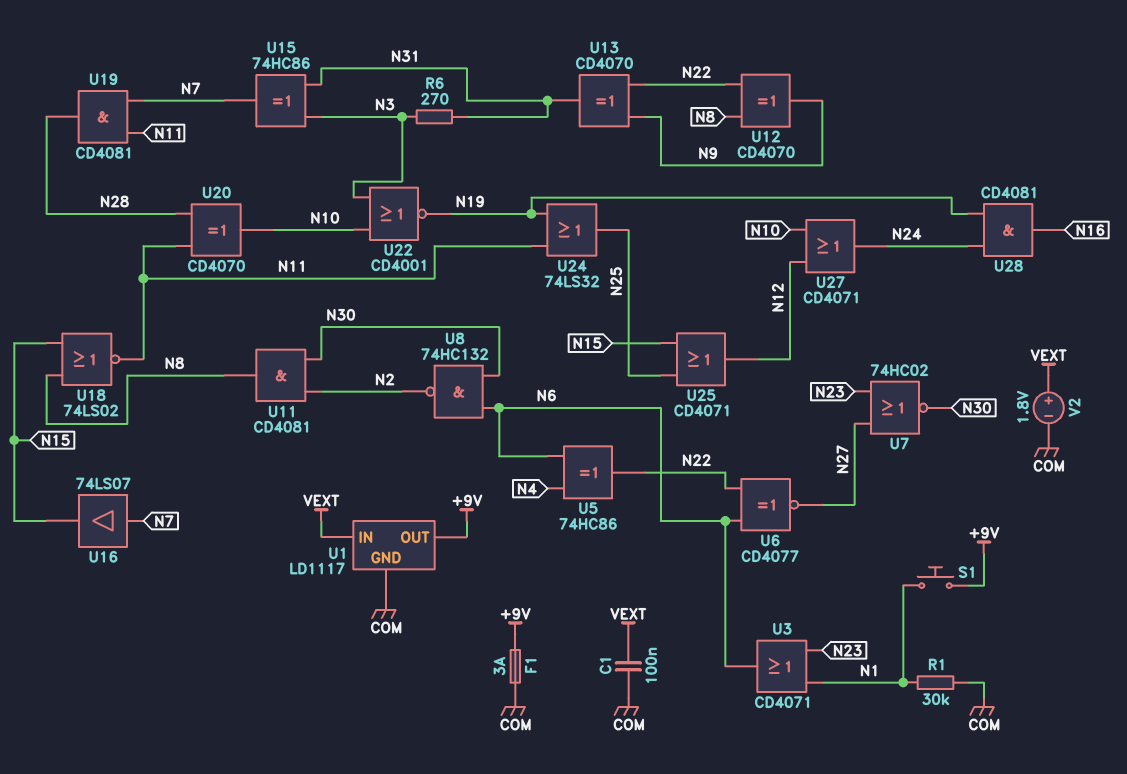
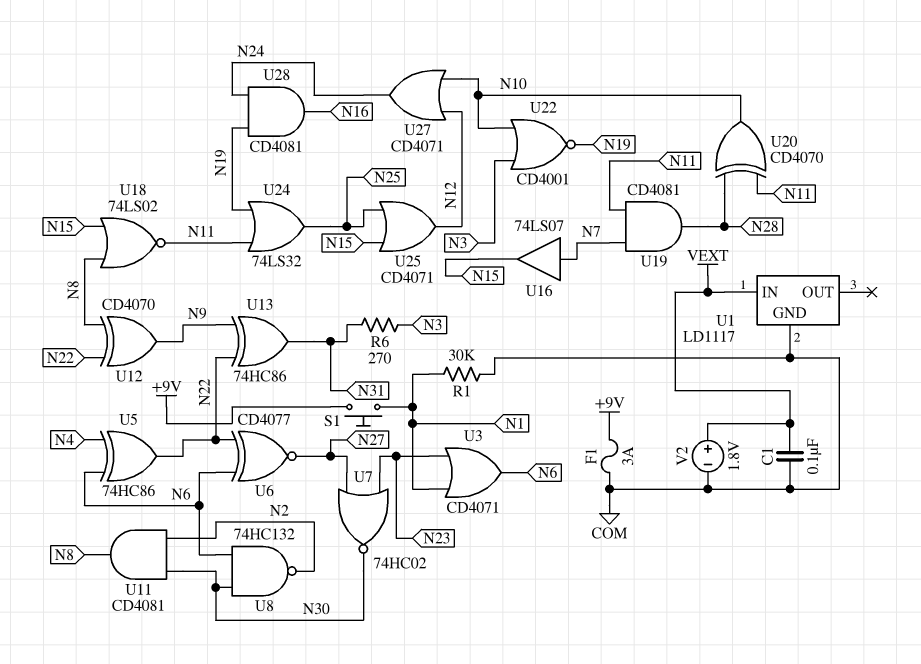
U1 pin OUT: +9V -> none
U13: XOR CD4070 (in N9, in N22, out N31) -> XOR 74HC86 (in N9, in N22, out N31)
U15: XOR 74HC86 (in N3, in N31, out N7) -> none

